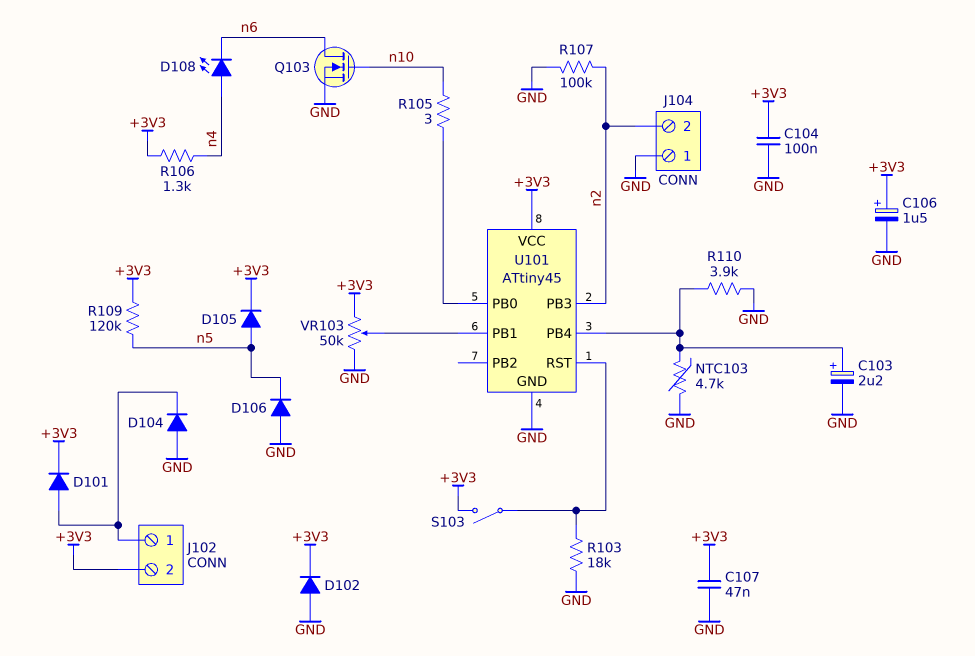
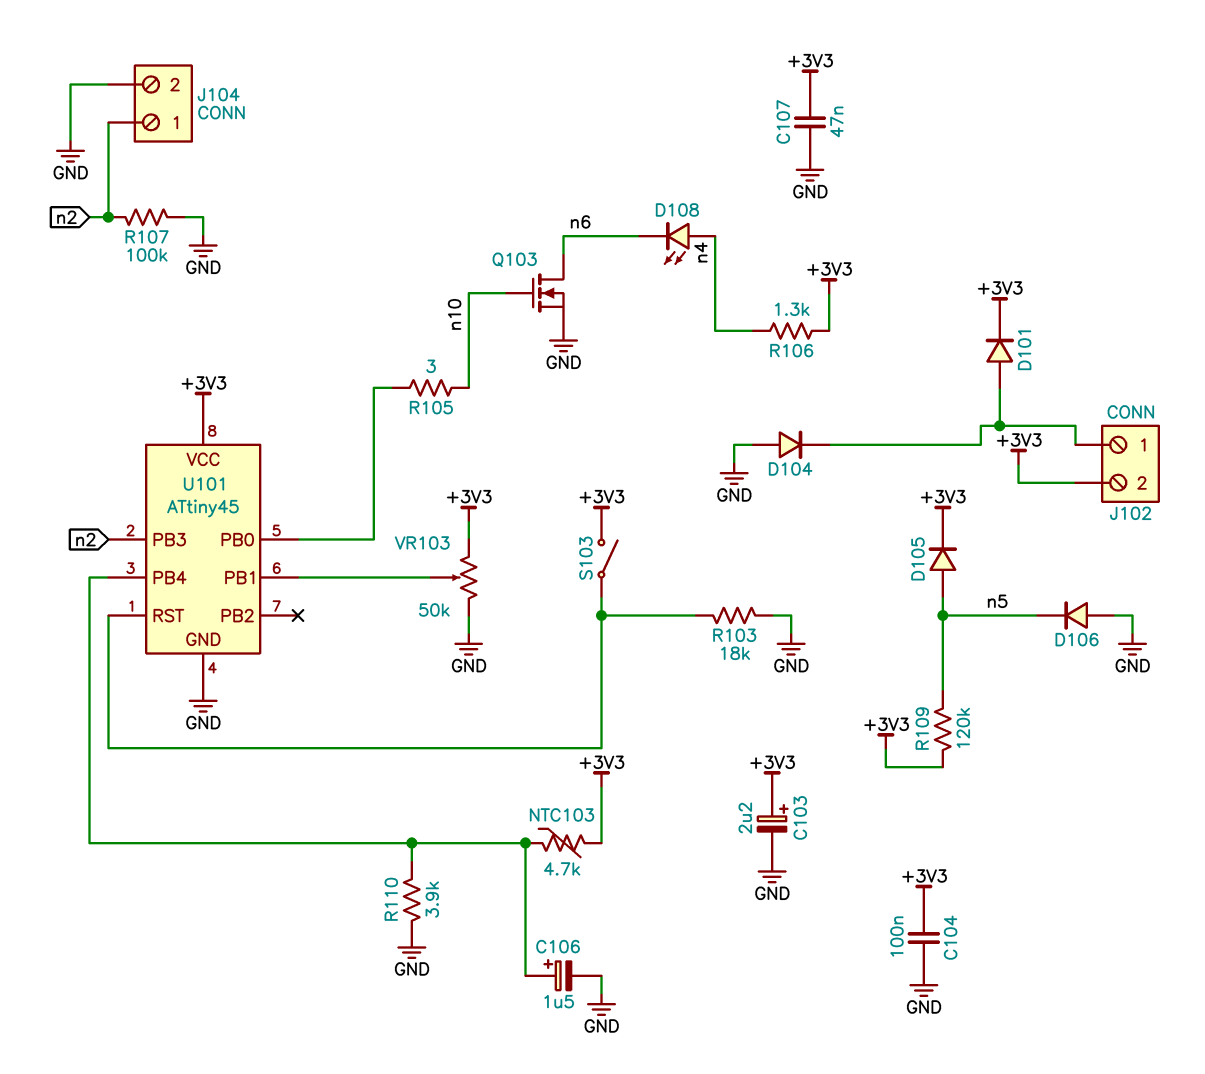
C103: 2.2uF (plus U101/PB4, minus GND) -> 2.2uF (plus +3V3, minus GND)
C106: 1.5uF (plus +3V3, minus GND) -> 1.5uF (plus U101/PB4, minus GND)
D102: diode (A GND, K +3V3) -> none
J104 pin 1: GND -> n2
J104 pin 2: n2 -> GND
NTC103: 4.7k (GND, U101/PB4) -> 4.7k (+3V3, U101/PB4)

